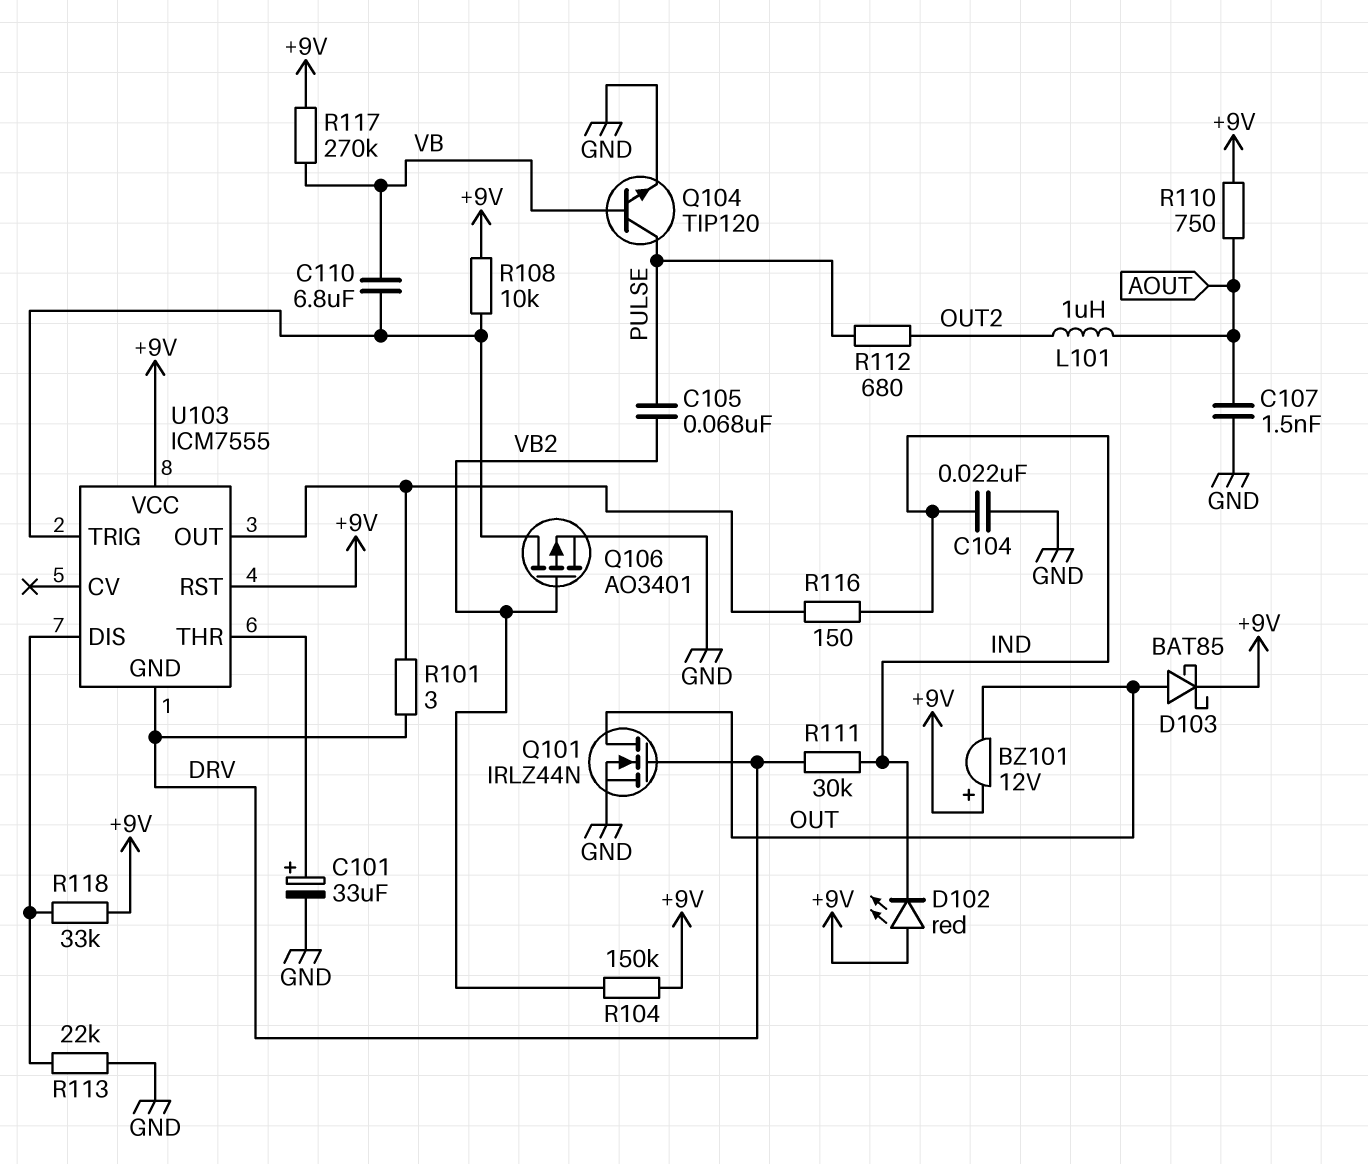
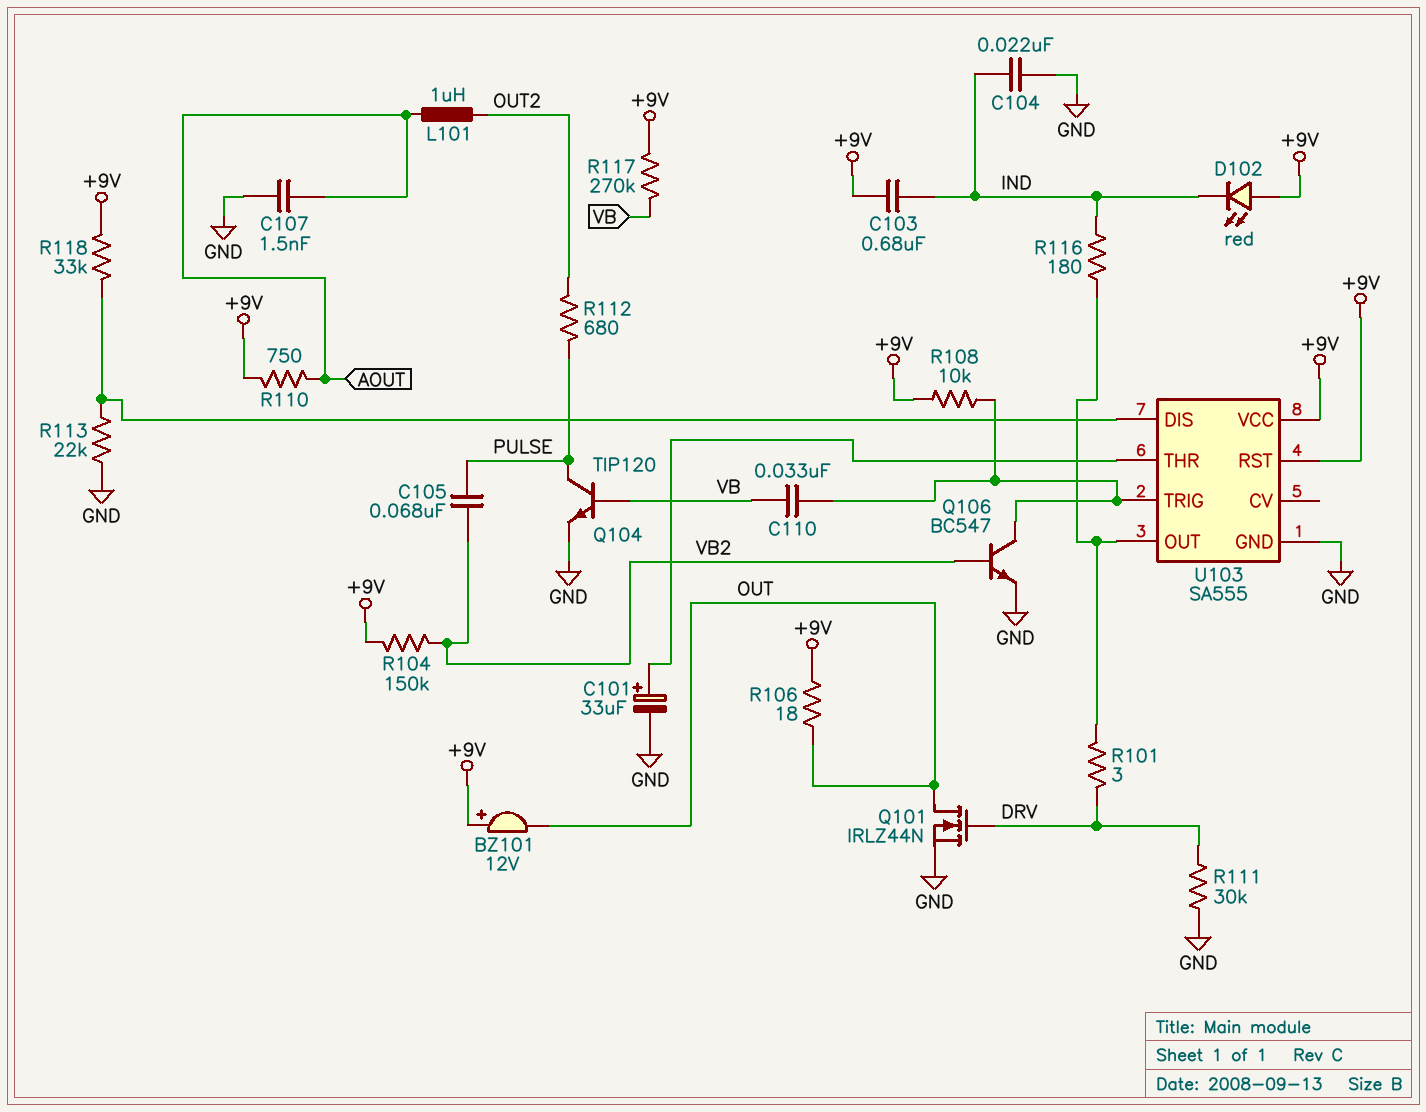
C103: none -> 680nF (+9V, IND)
C110: 6.8uF (U103/TRIG, VB) -> 33nF (U103/TRIG, VB)
D103: schottky BAT85 (A OUT, K +9V) -> none
Q106: PMOS AO3401 (G VB2, D U103/TRIG, S GND) -> NPN BC547 (B VB2, C U103/TRIG, E GND)
R106: none -> 18 (+9V, OUT)
R111: 30k (DRV, IND) -> 30k (DRV, GND)
R116: 150 (IND, U103/OUT) -> 180 (IND, U103/OUT)
U103: ICM7555 -> SA555
U103 pin GND: DRV -> GND

